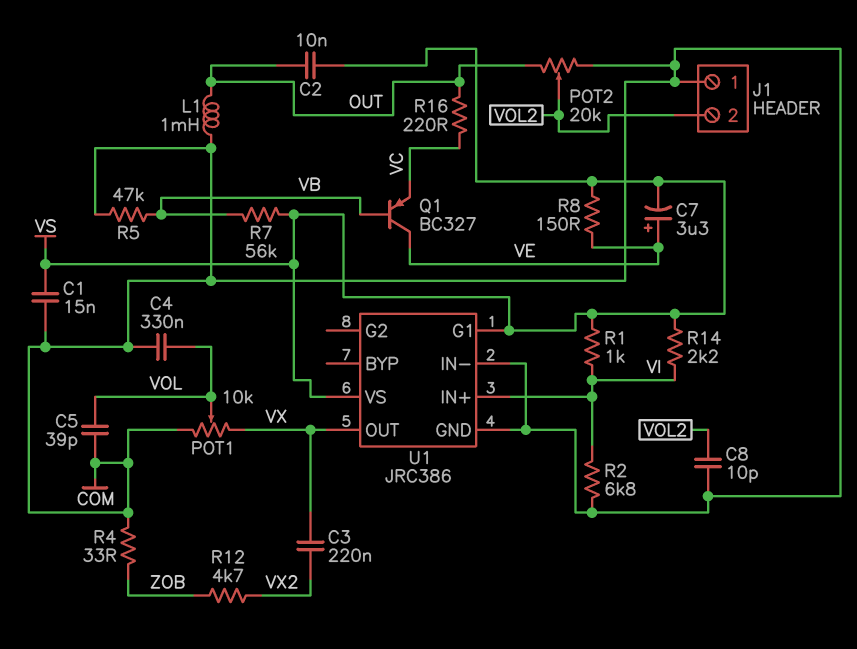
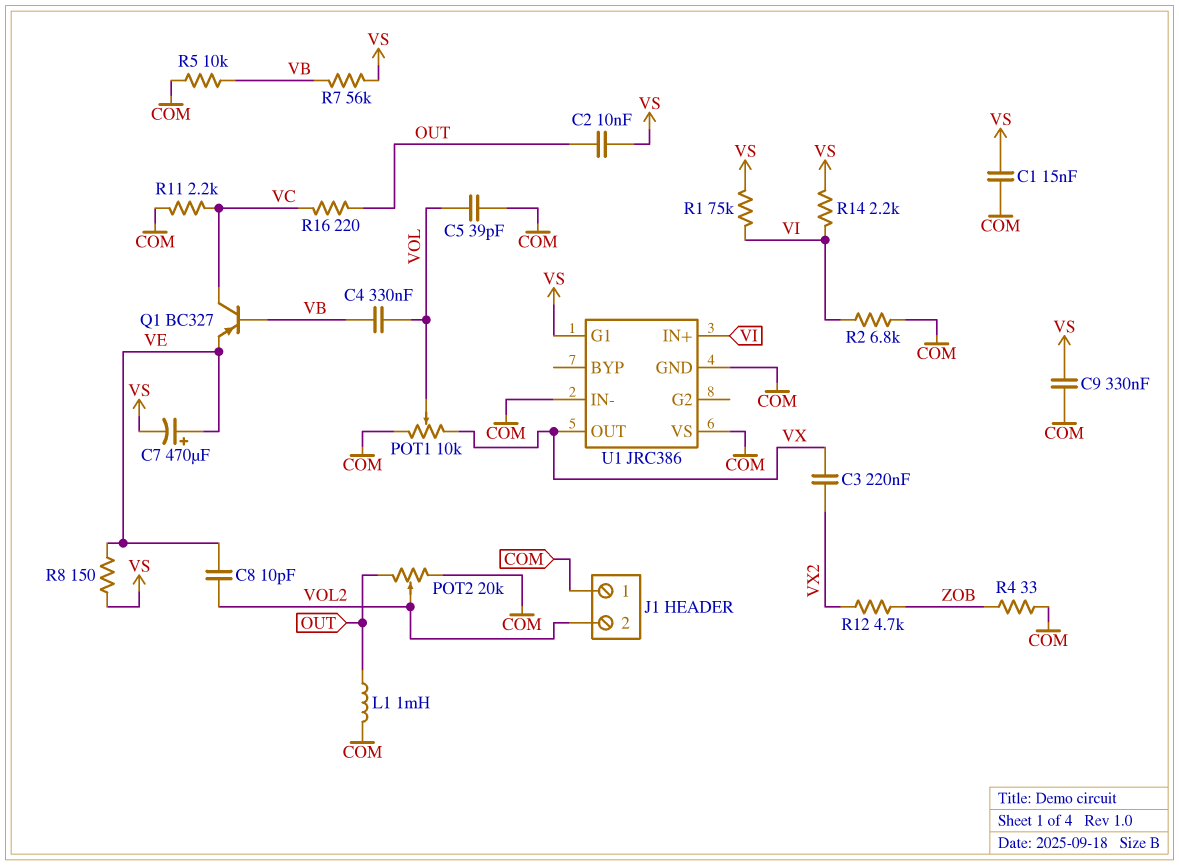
C4: 330nF (COM, VOL) -> 330nF (VB, VOL)
C7: 3.3uF (plus VE, minus VS) -> 470uF (plus VE, minus VS)
C8: 10pF (COM, VOL2) -> 10pF (VE, VOL2)
C9: none -> 330nF (COM, VS)
Q1: PNP BC327 (B VB, C VE, E VC) -> PNP BC327 (B VB, C VC, E VE)
R1: 1k (VI, VS) -> 75k (VI, VS)
R5: 47k (COM, VB) -> 10k (COM, VB)
R11: none -> 2.2k (COM, VC)
U1 pin VS: VS -> COM

